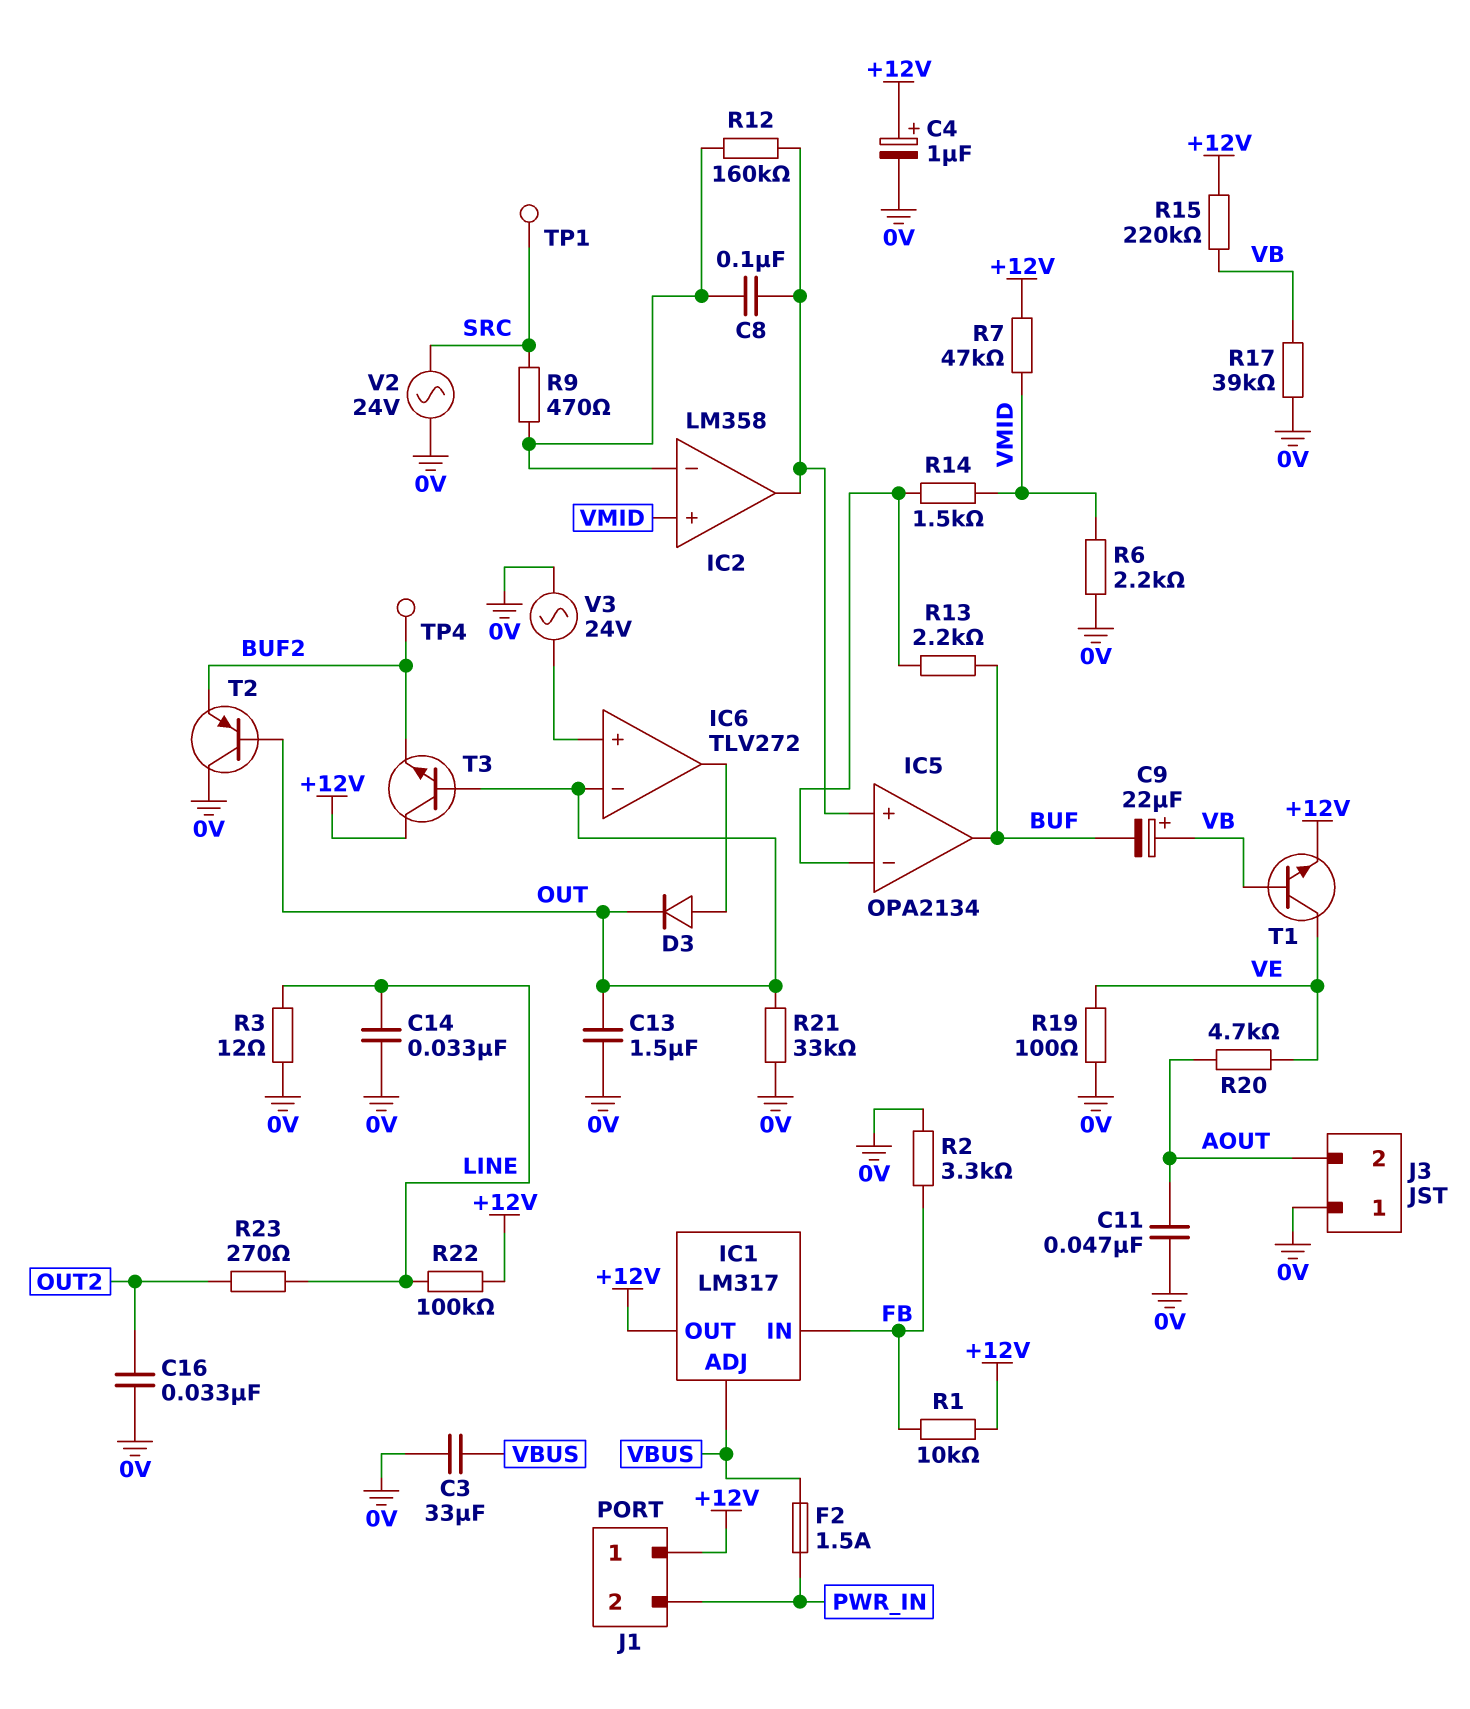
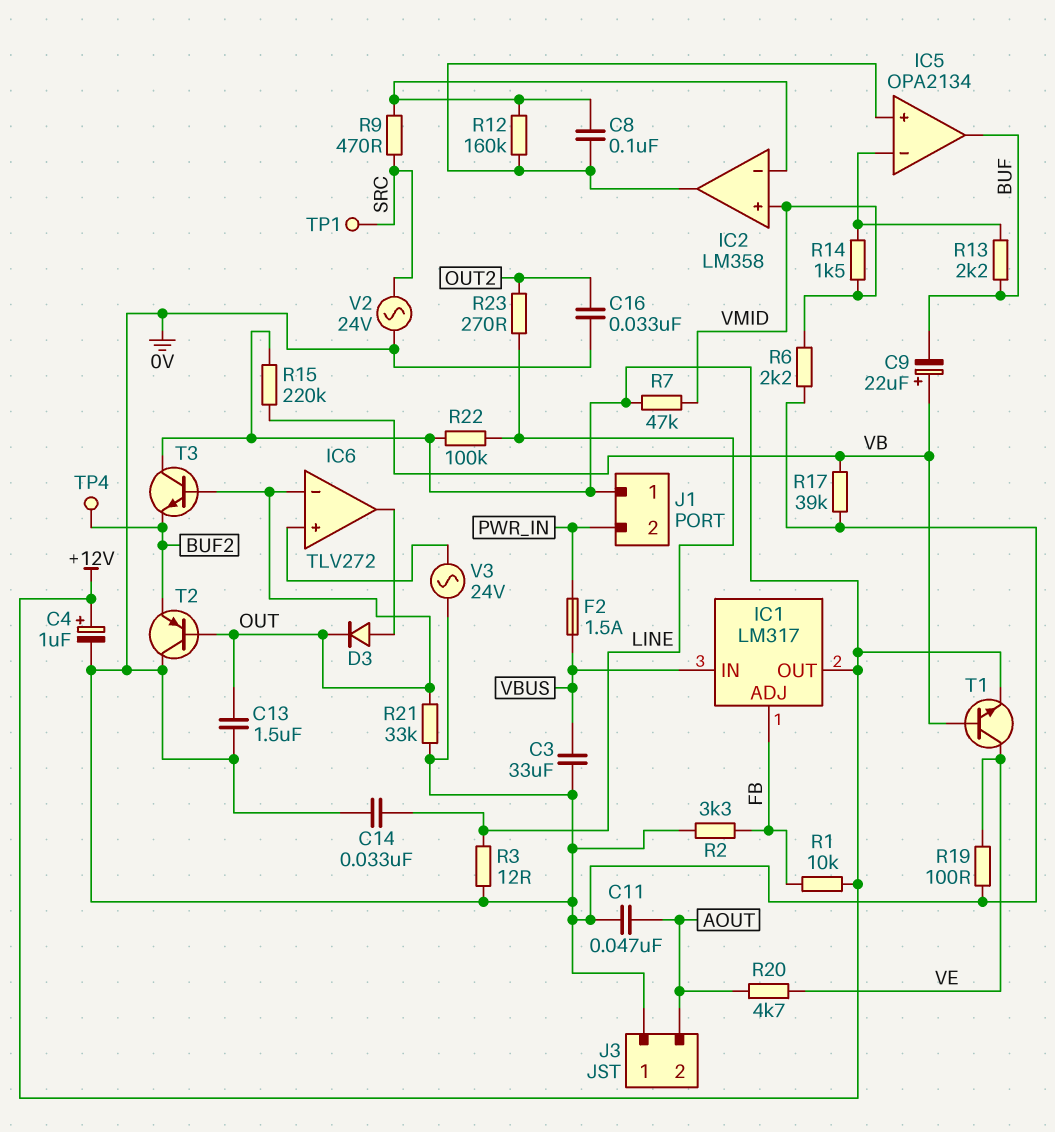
IC1 pin ADJ: VBUS -> FB
IC1 pin IN: FB -> VBUS

